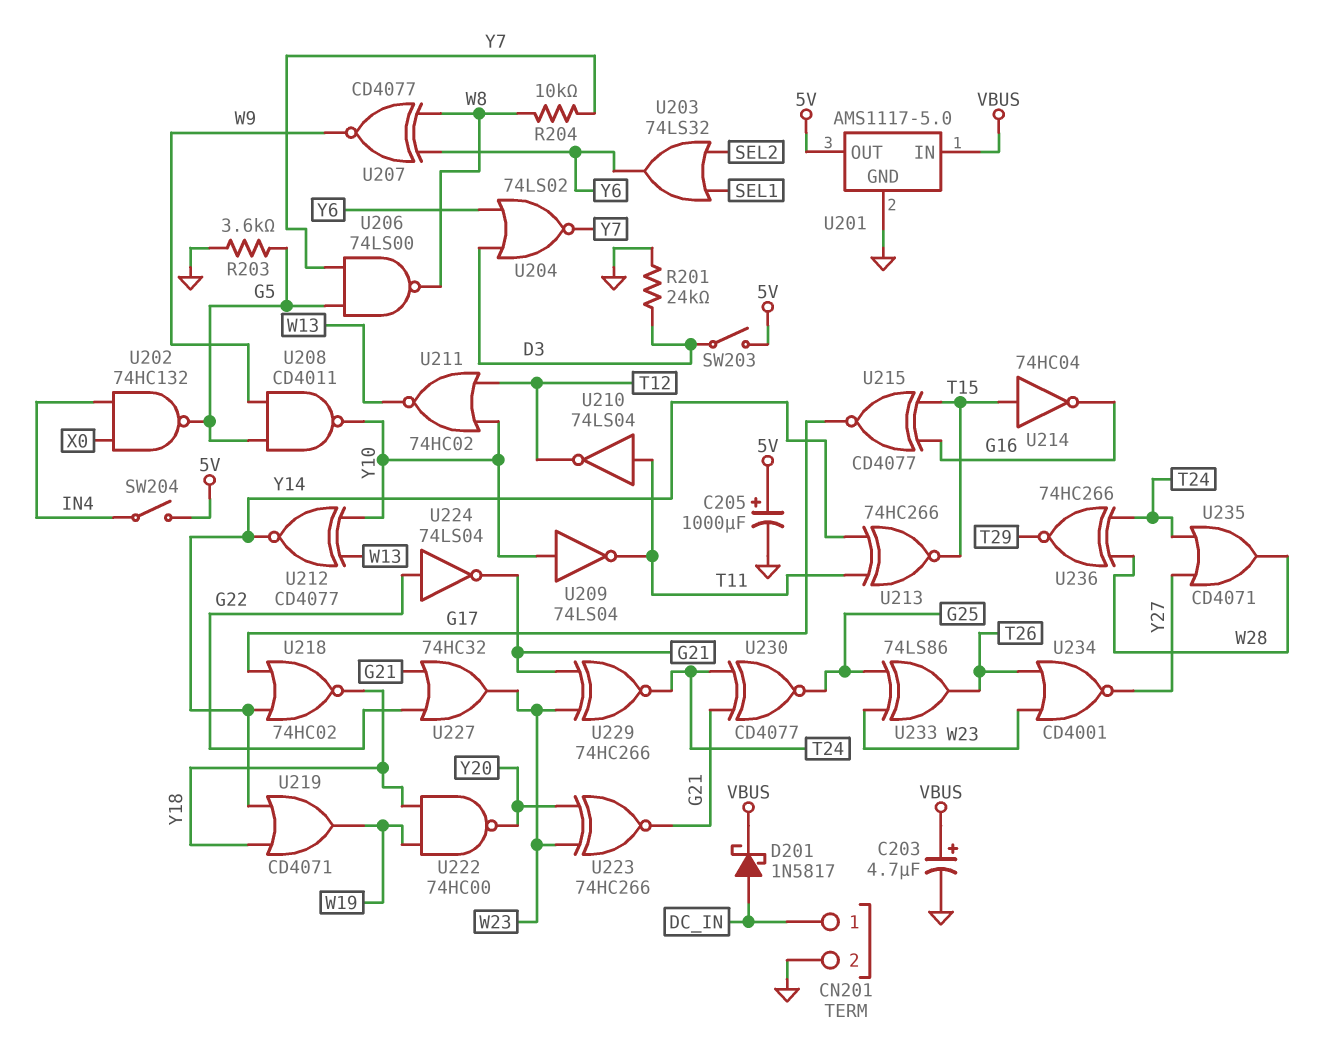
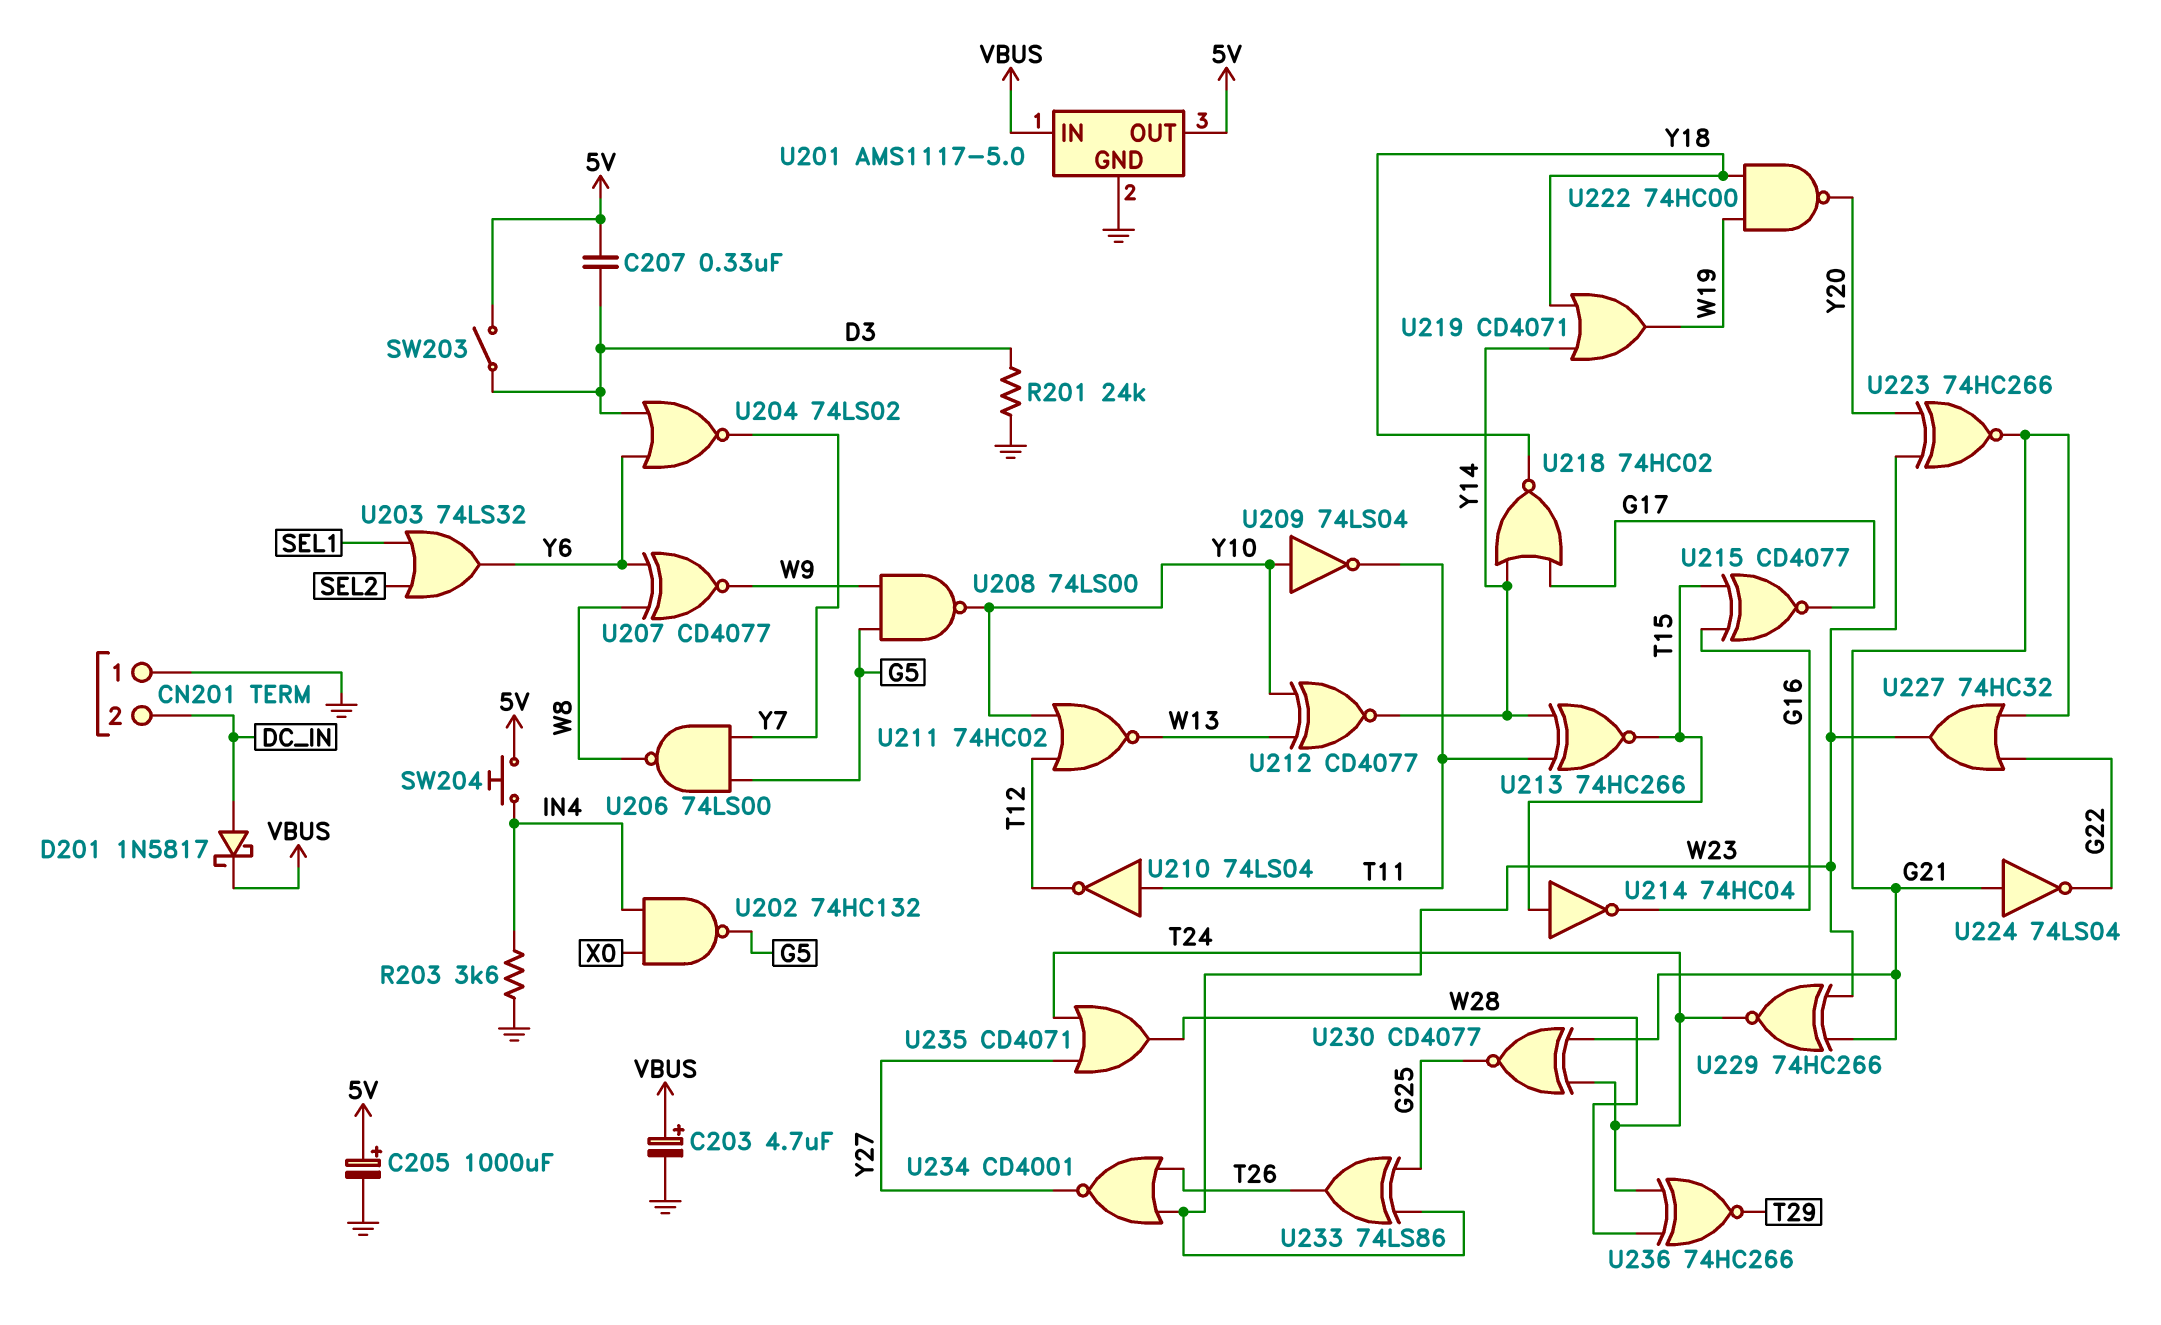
C207: none -> 330nF (5V, D3)
CN201 pin 1: DC_IN -> GND
CN201 pin 2: GND -> DC_IN
R203: 3.6k (G5, GND) -> 3.6k (GND, IN4)
R204: 10k (W8, Y7) -> none
SW204: switch (5V, IN4) -> button (5V, IN4)
U208: NAND CD4011 (in G5, in W9, out Y10) -> NAND 74LS00 (in G5, in W9, out Y10)
U224: NOT 74LS04 (in G22, out G21) -> NOT 74LS04 (in G21, out G22)

